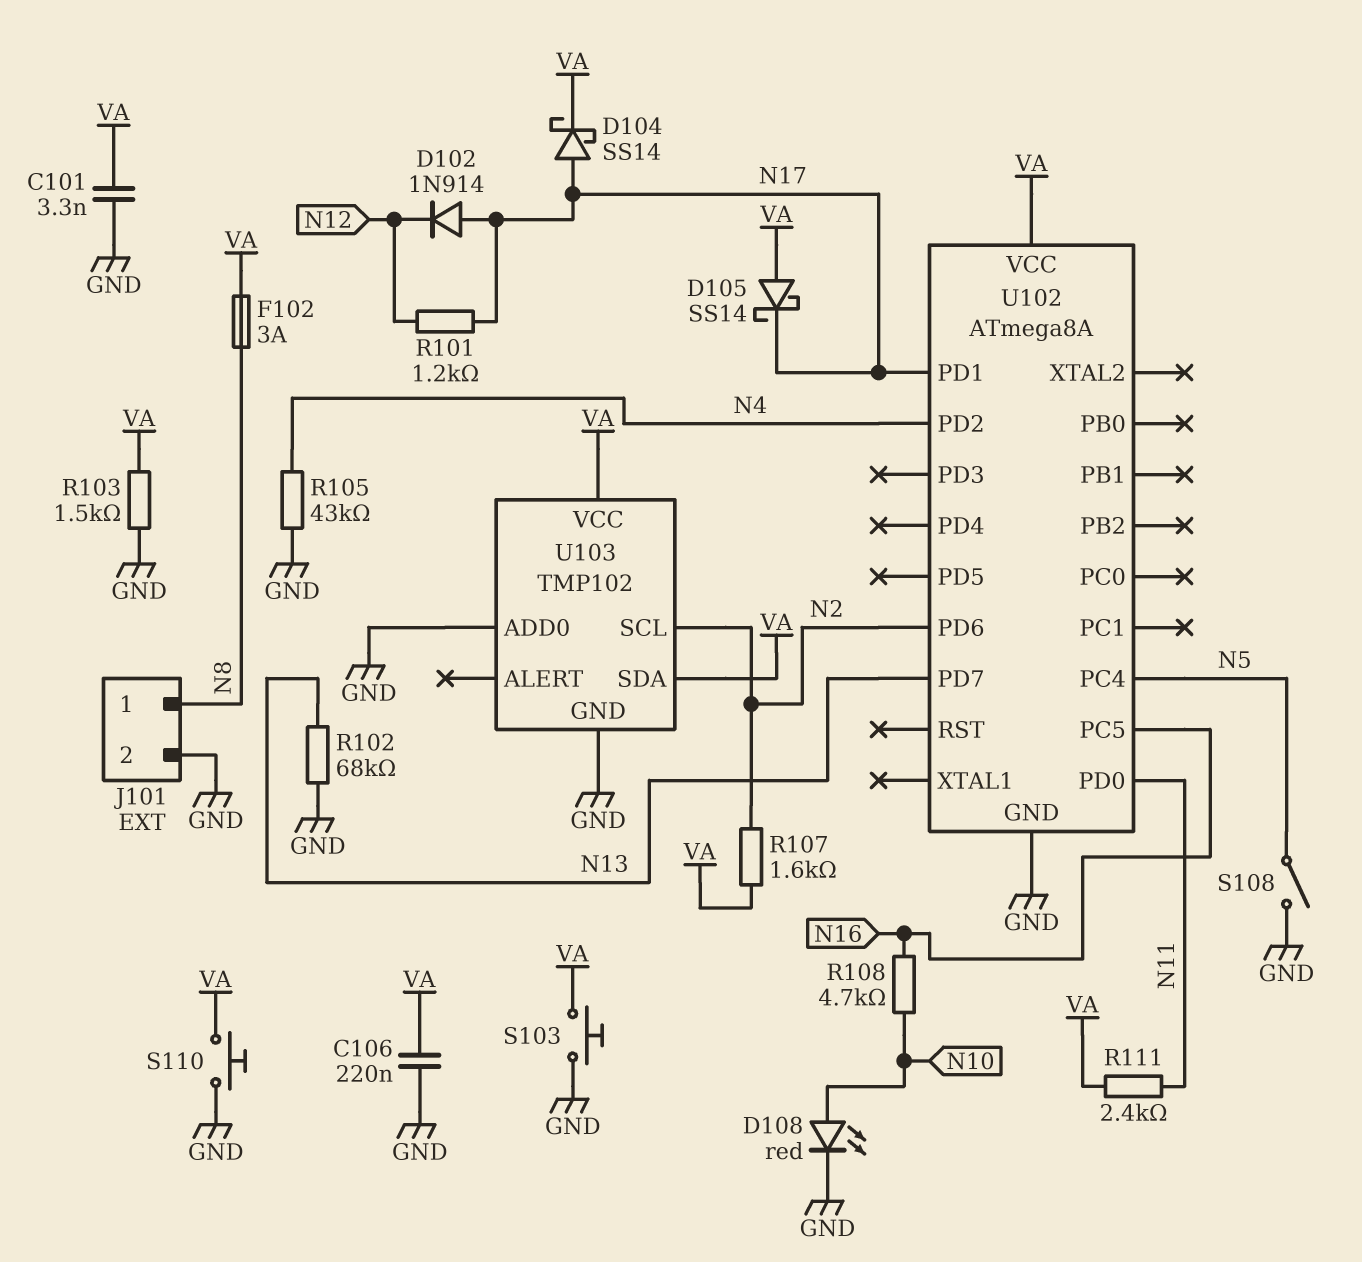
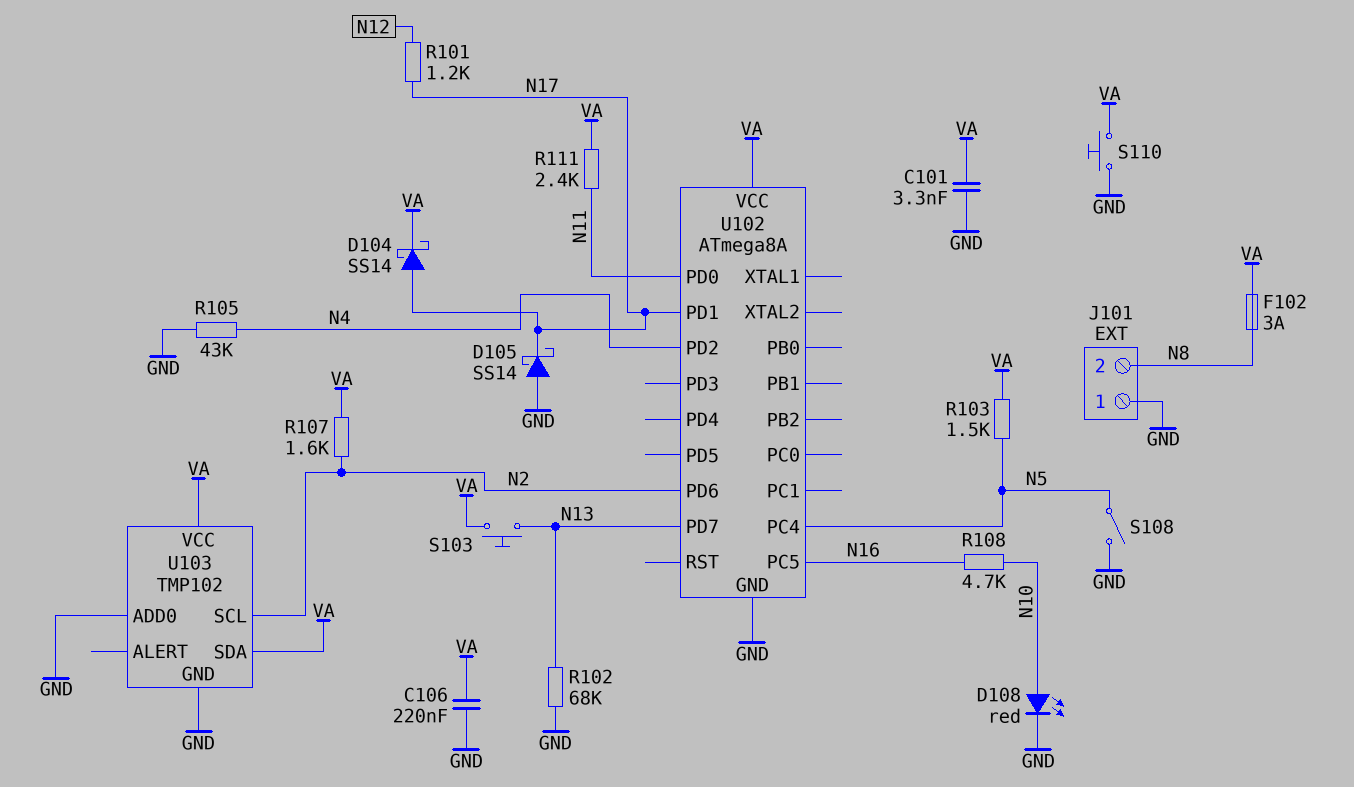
D102: diode 1N914 (A N17, K N12) -> none
D105: schottky SS14 (A VA, K N17) -> schottky SS14 (A GND, K N17)
J101 pin 1: N8 -> GND
J101 pin 2: GND -> N8
R103: 1.5k (GND, VA) -> 1.5k (N5, VA)
S103: button (GND, VA) -> button (N13, VA)

